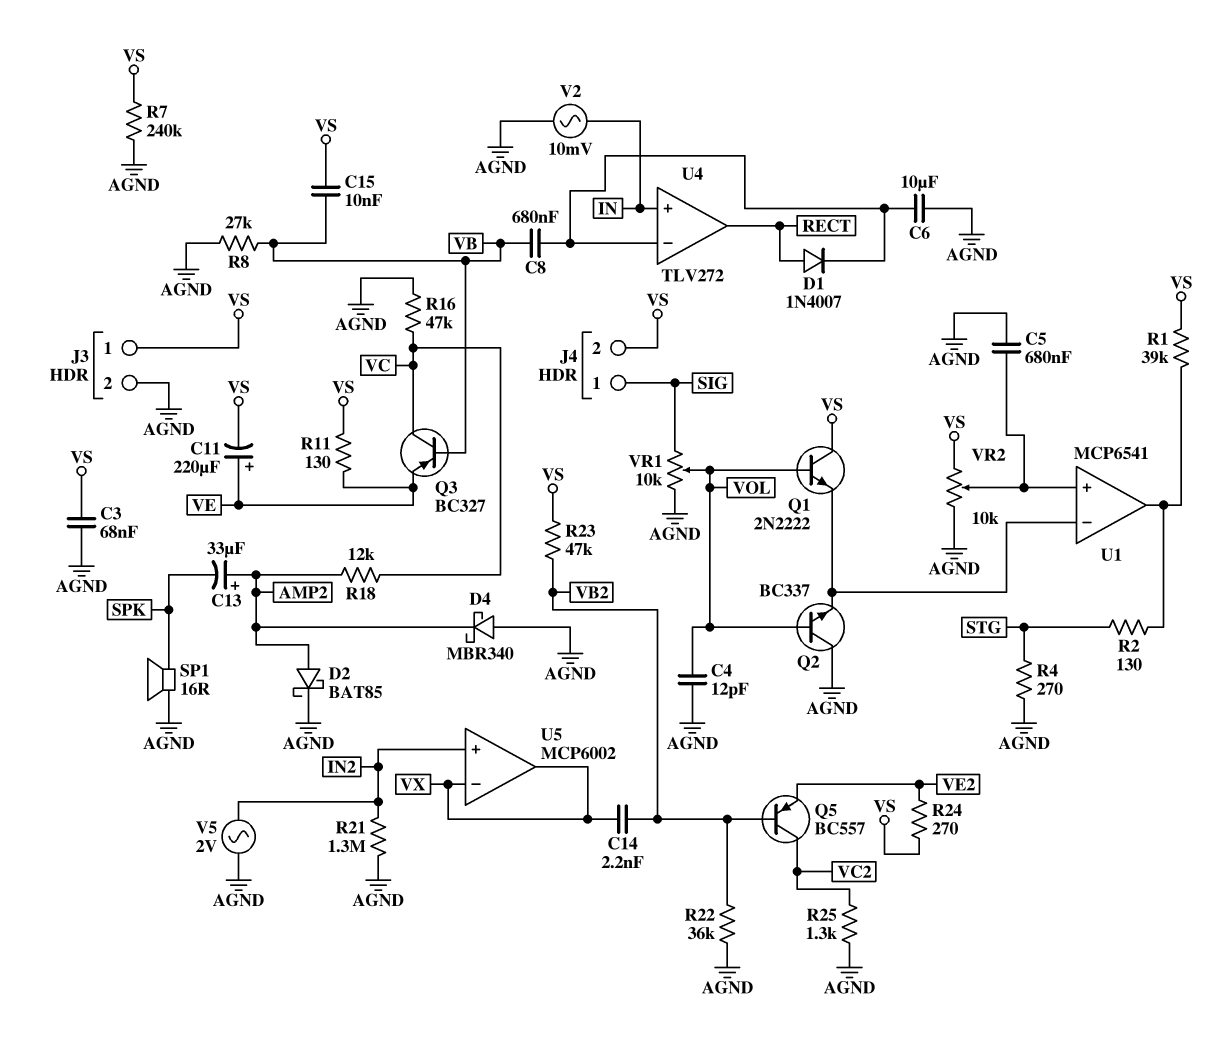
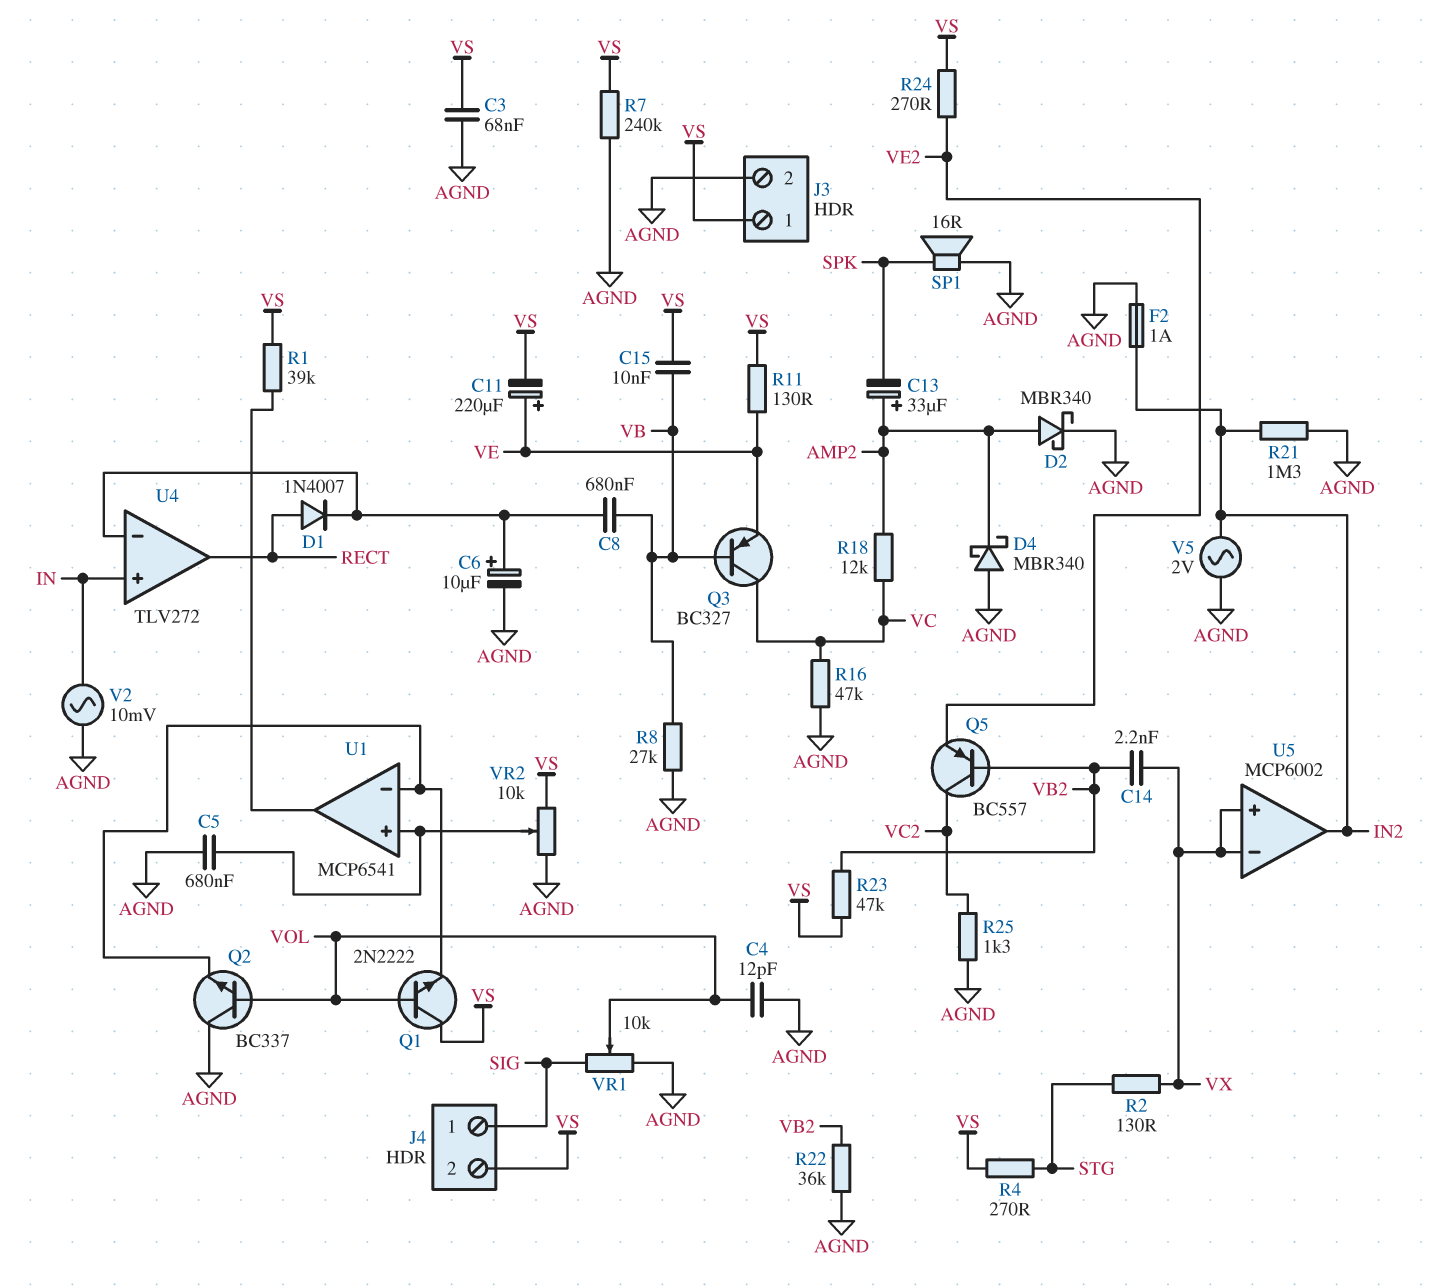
C6: 10uF (AGND, U4/in-) -> 10uF (plus U4/in-, minus AGND)
D2: schottky BAT85 (A AMP2, K AGND) -> schottky MBR340 (A AMP2, K AGND)
F2: none -> 1A (AGND, IN2)
R2: 130 (STG, U1/out) -> 130 (STG, VX)
R4: 270 (AGND, STG) -> 270 (STG, VS)
U5 pin in+: IN2 -> VX
U5 pin out: VX -> IN2

